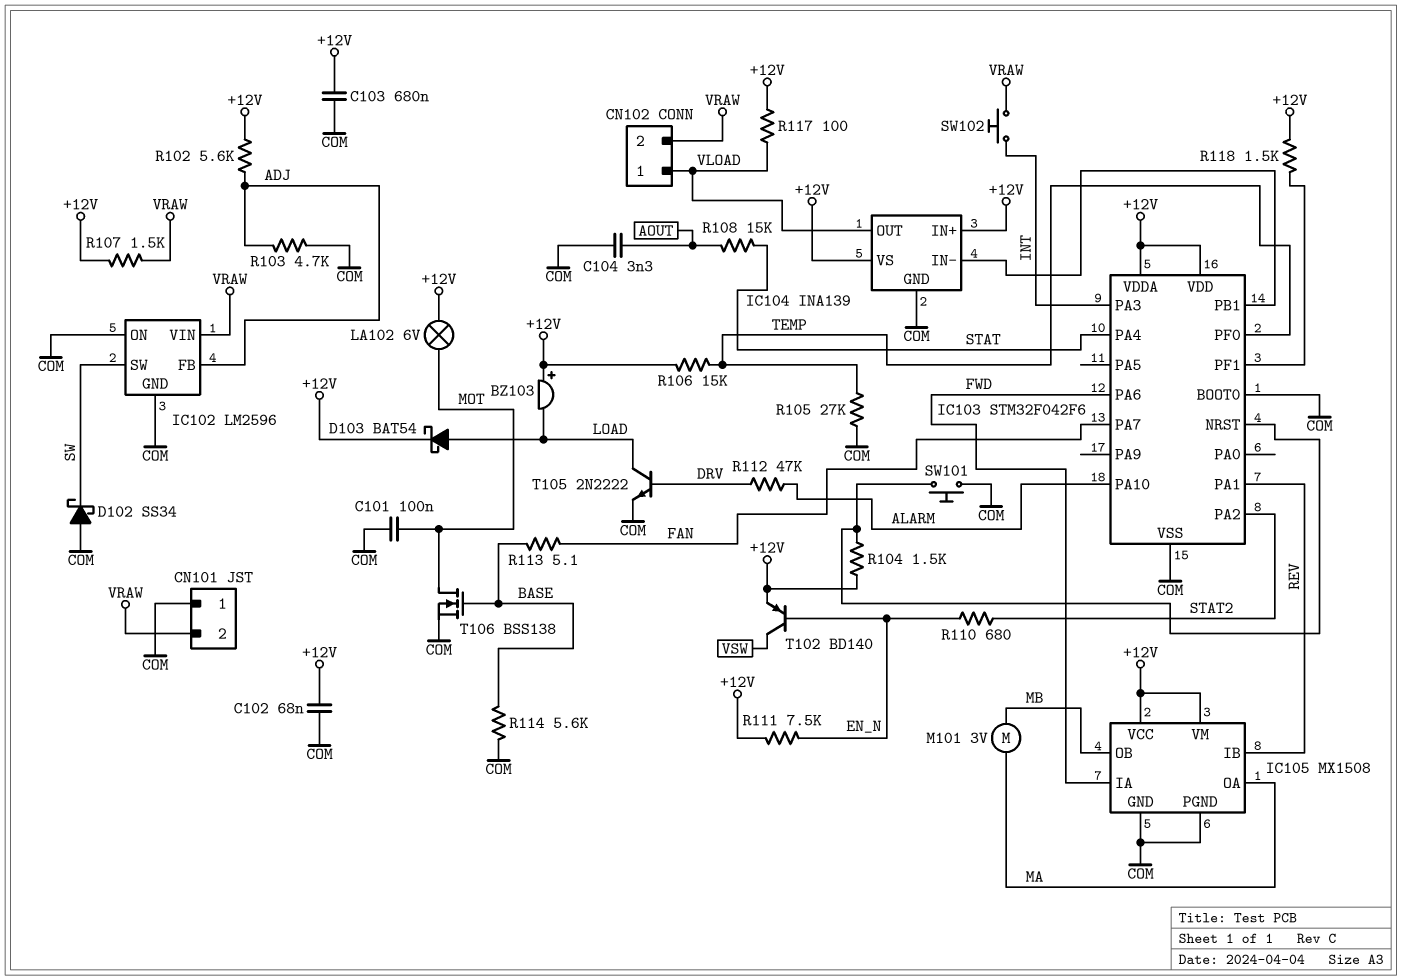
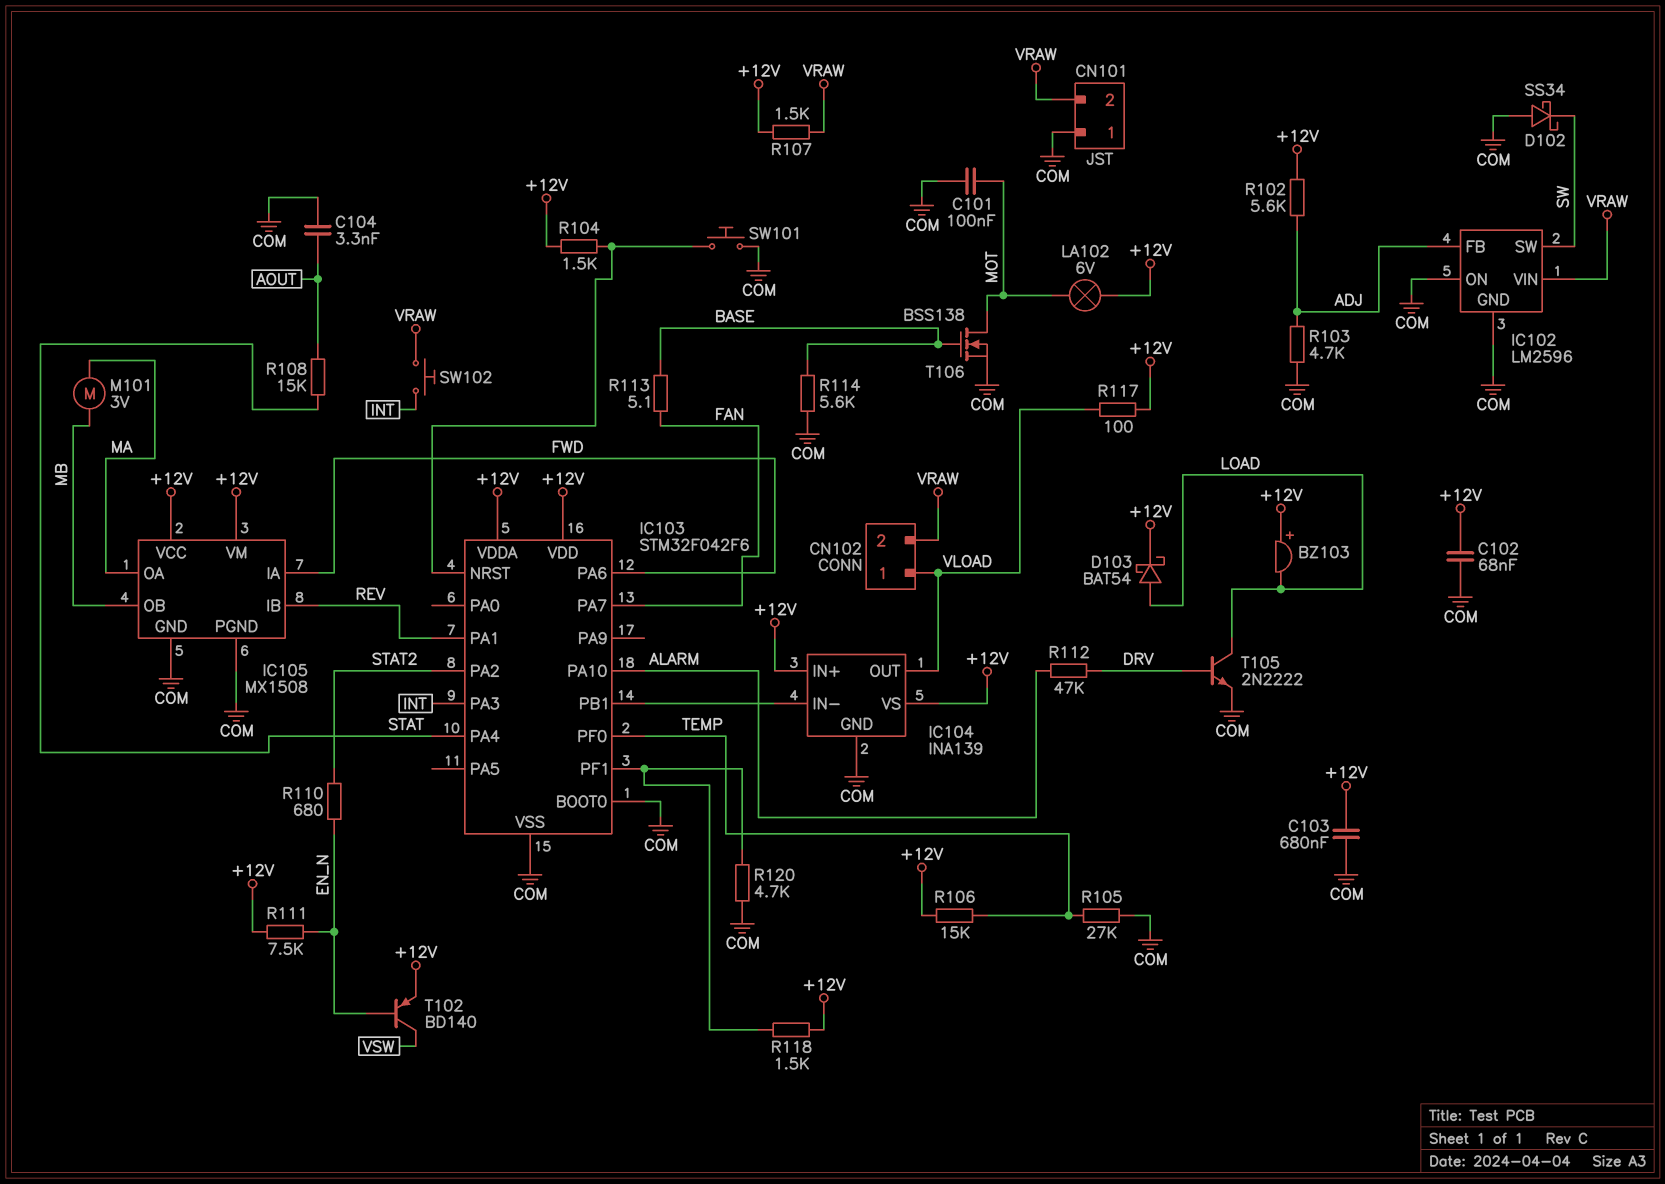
R120: none -> 4.7k (COM, IC103/PF1)

